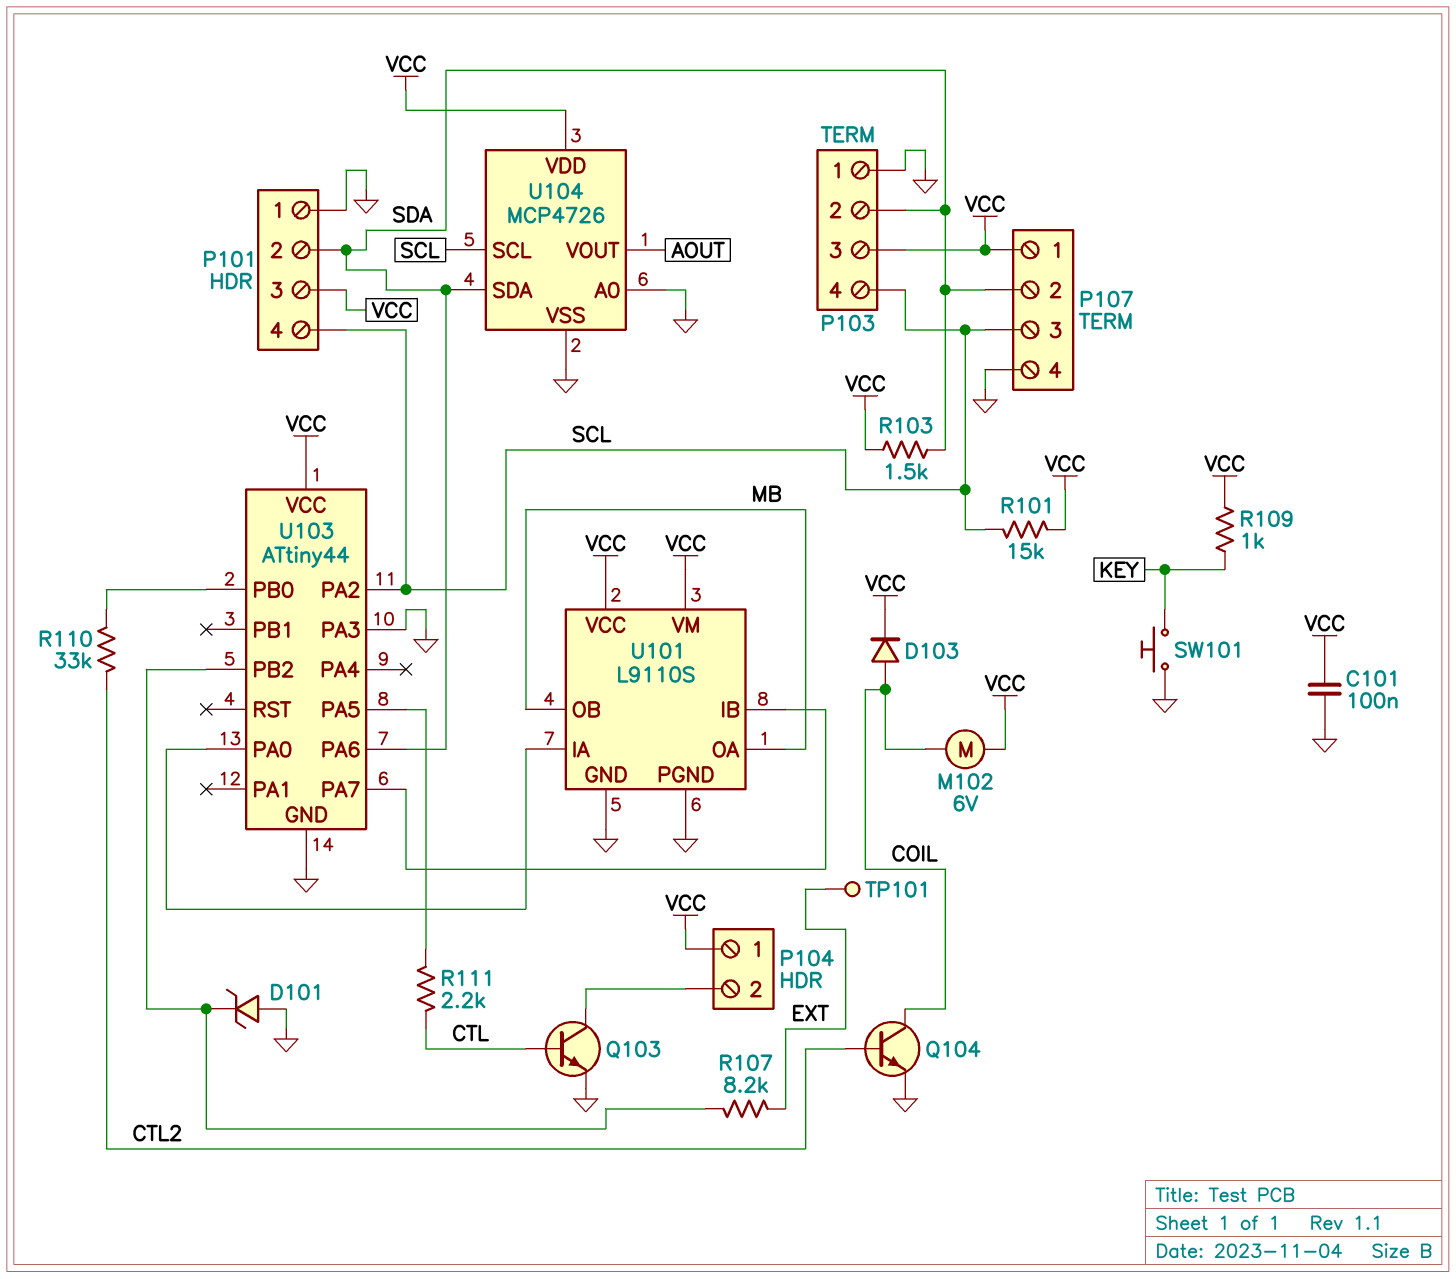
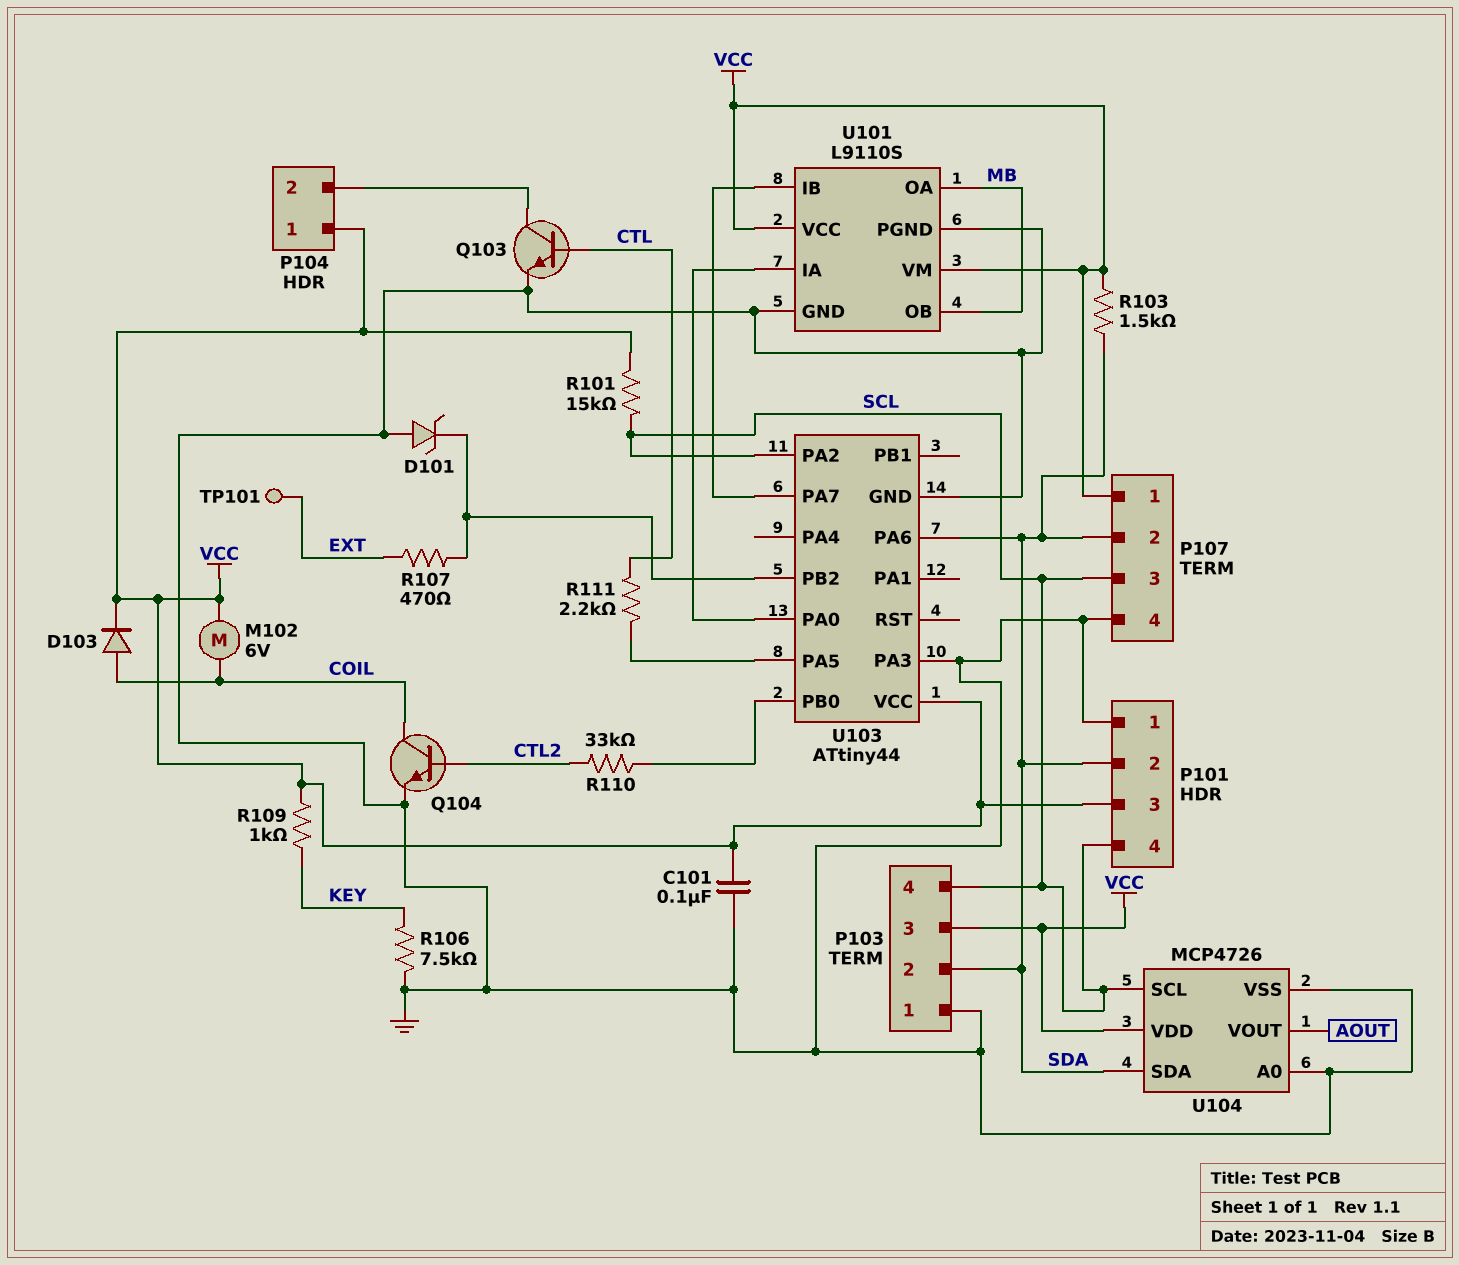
R106: none -> 7.5k (GND, KEY)
R107: 8.2k (EXT, U103/PB2) -> 470 (EXT, U103/PB2)
SW101: button (GND, KEY) -> none

